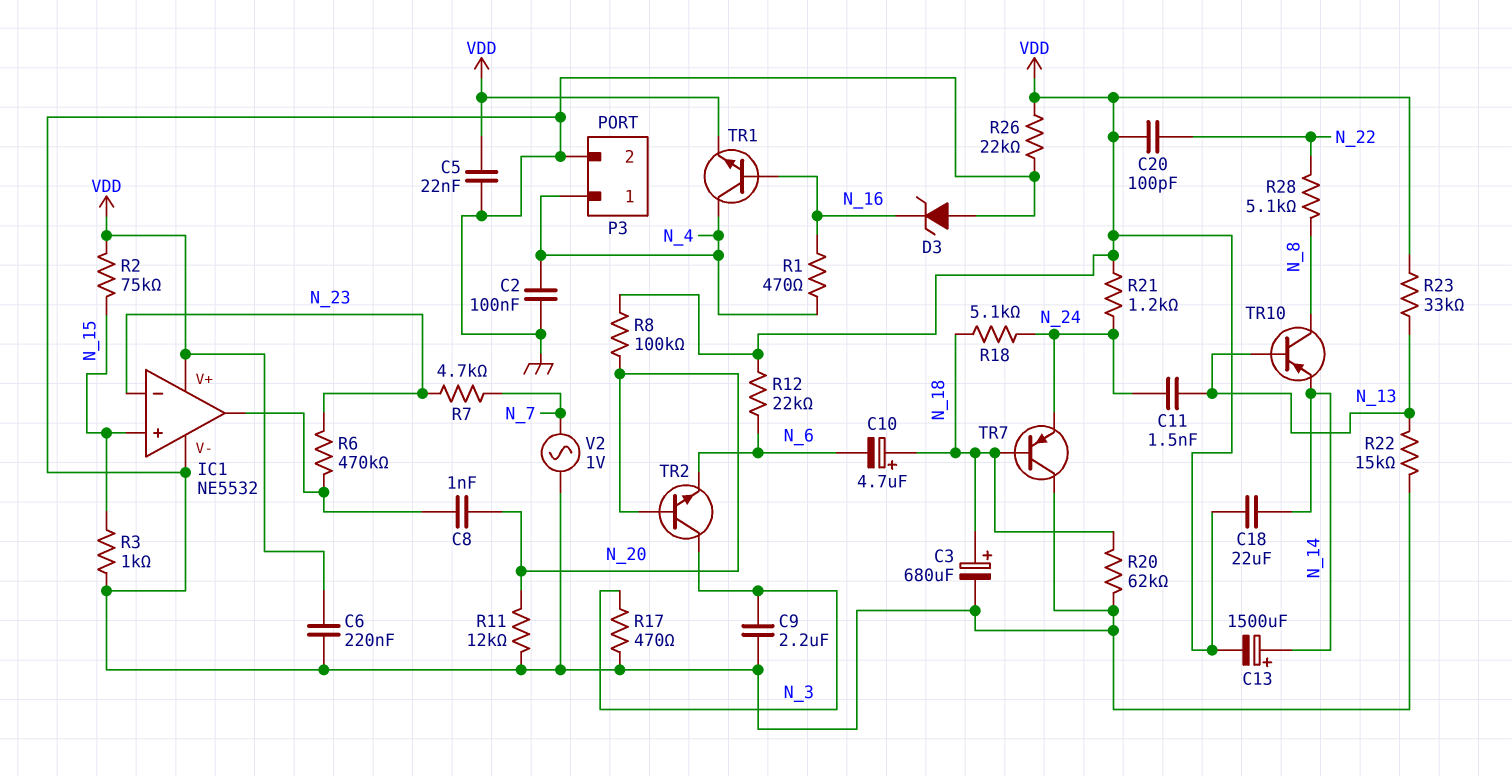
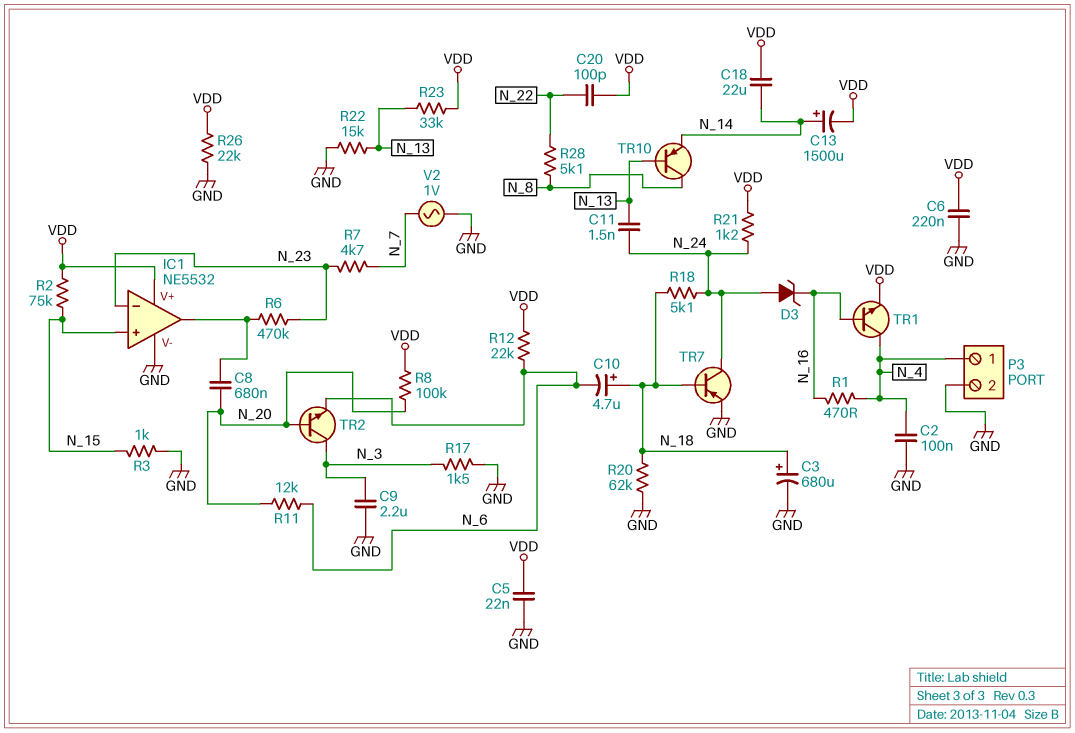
C8: 1nF (IC1/out, N_20) -> 680nF (IC1/out, N_20)
D3: zener (A GND, K N_16) -> zener (A N_24, K N_16)
R11: 12k (GND, N_20) -> 12k (N_6, N_20)
R17: 470 (GND, N_3) -> 1.5k (GND, N_3)
TR7: PNP (B N_18, C GND, E N_24) -> PNP (B N_18, C N_24, E GND)

